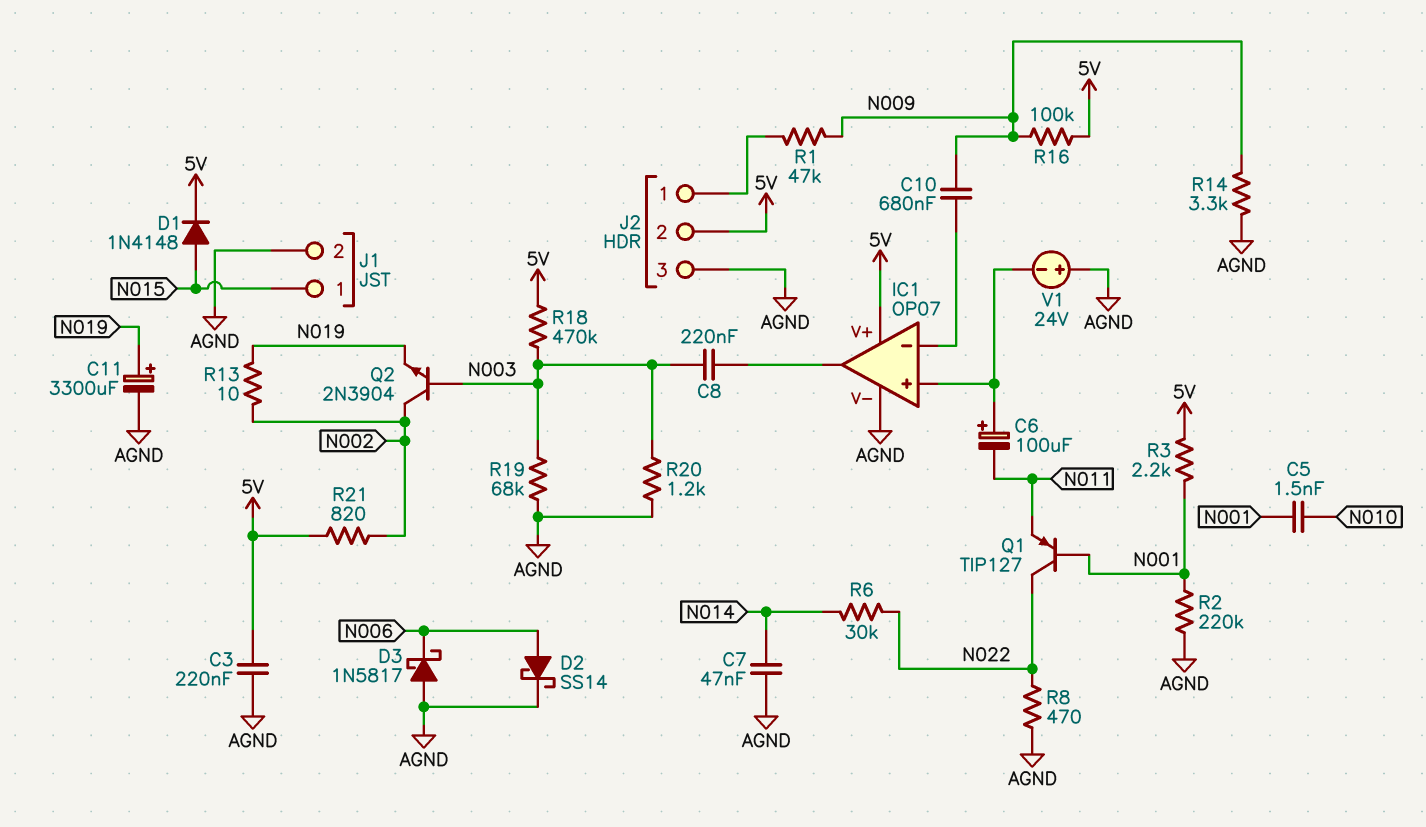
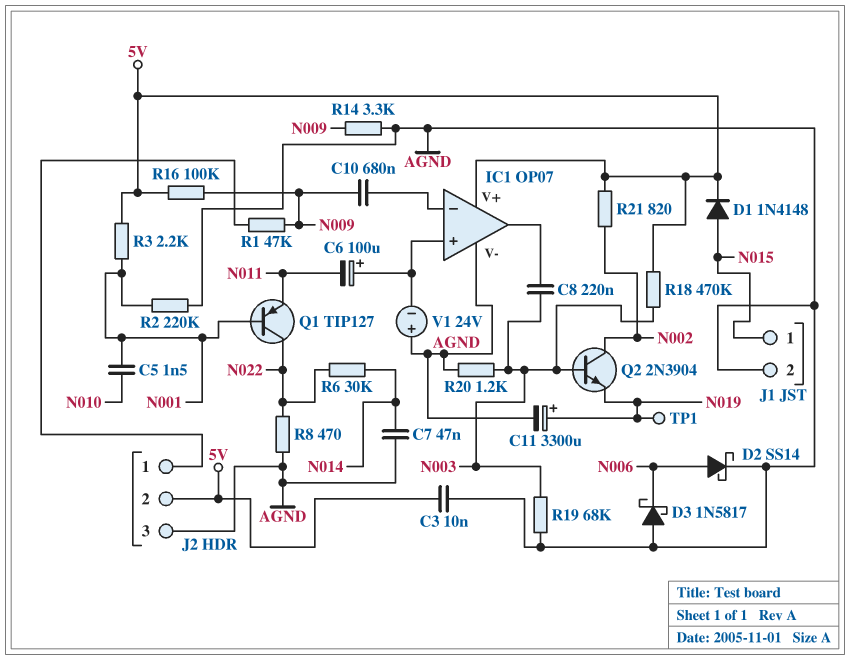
C3: 220nF (5V, AGND) -> 10nF (5V, AGND)
R13: 10 (N002, N019) -> none
TP1: none -> test point (N019)

